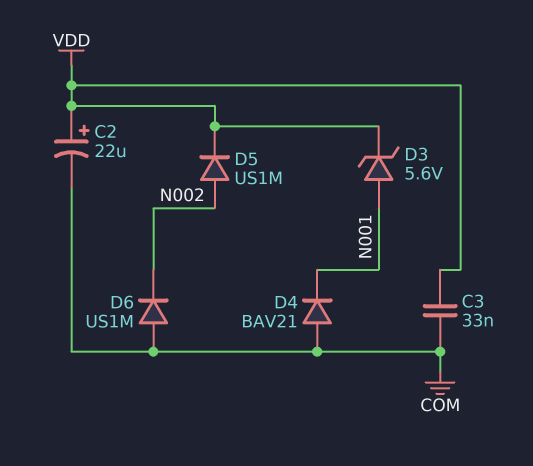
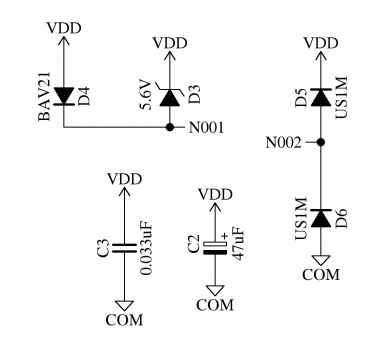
C2: 22uF (plus VDD, minus COM) -> 47uF (plus VDD, minus COM)
D4: diode BAV21 (A COM, K N001) -> diode BAV21 (A VDD, K N001)

